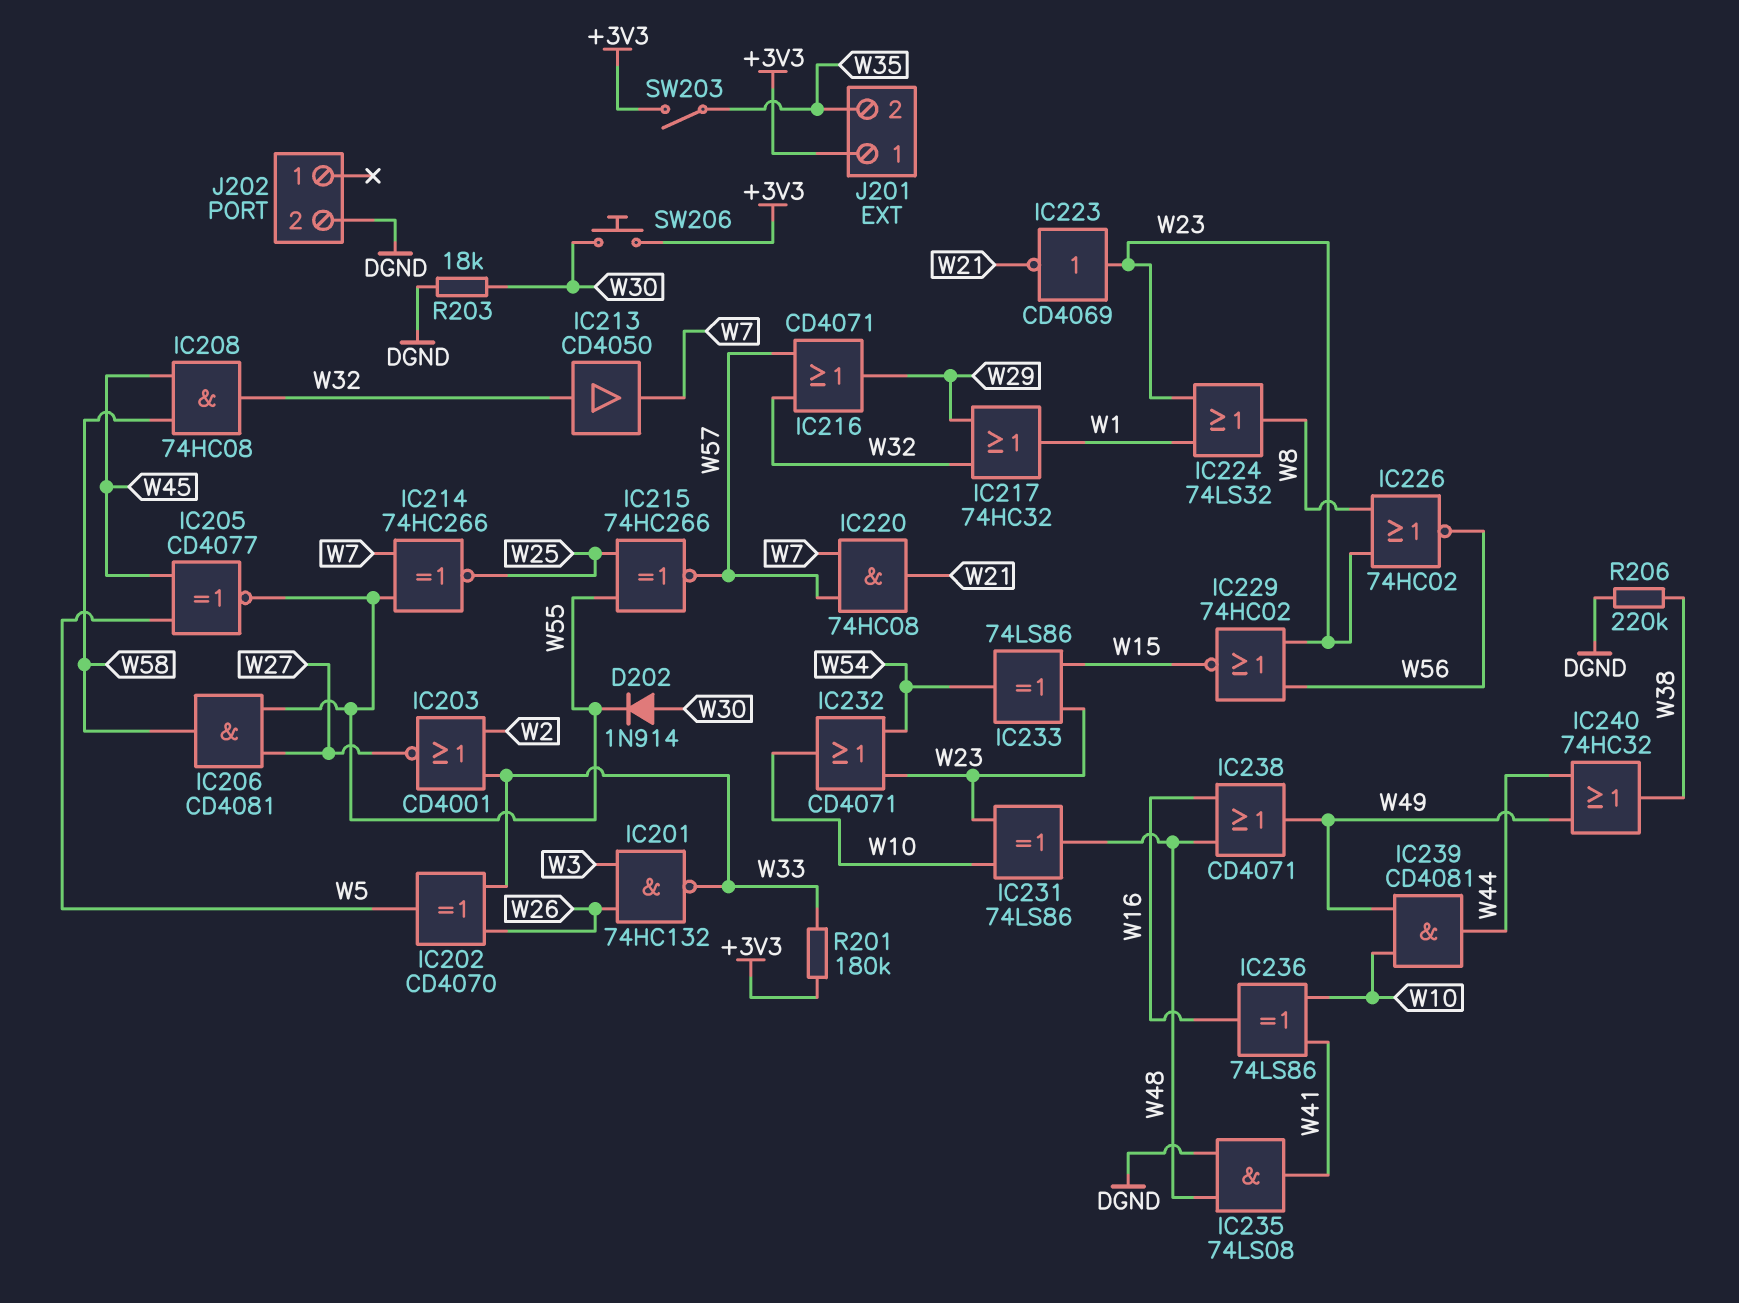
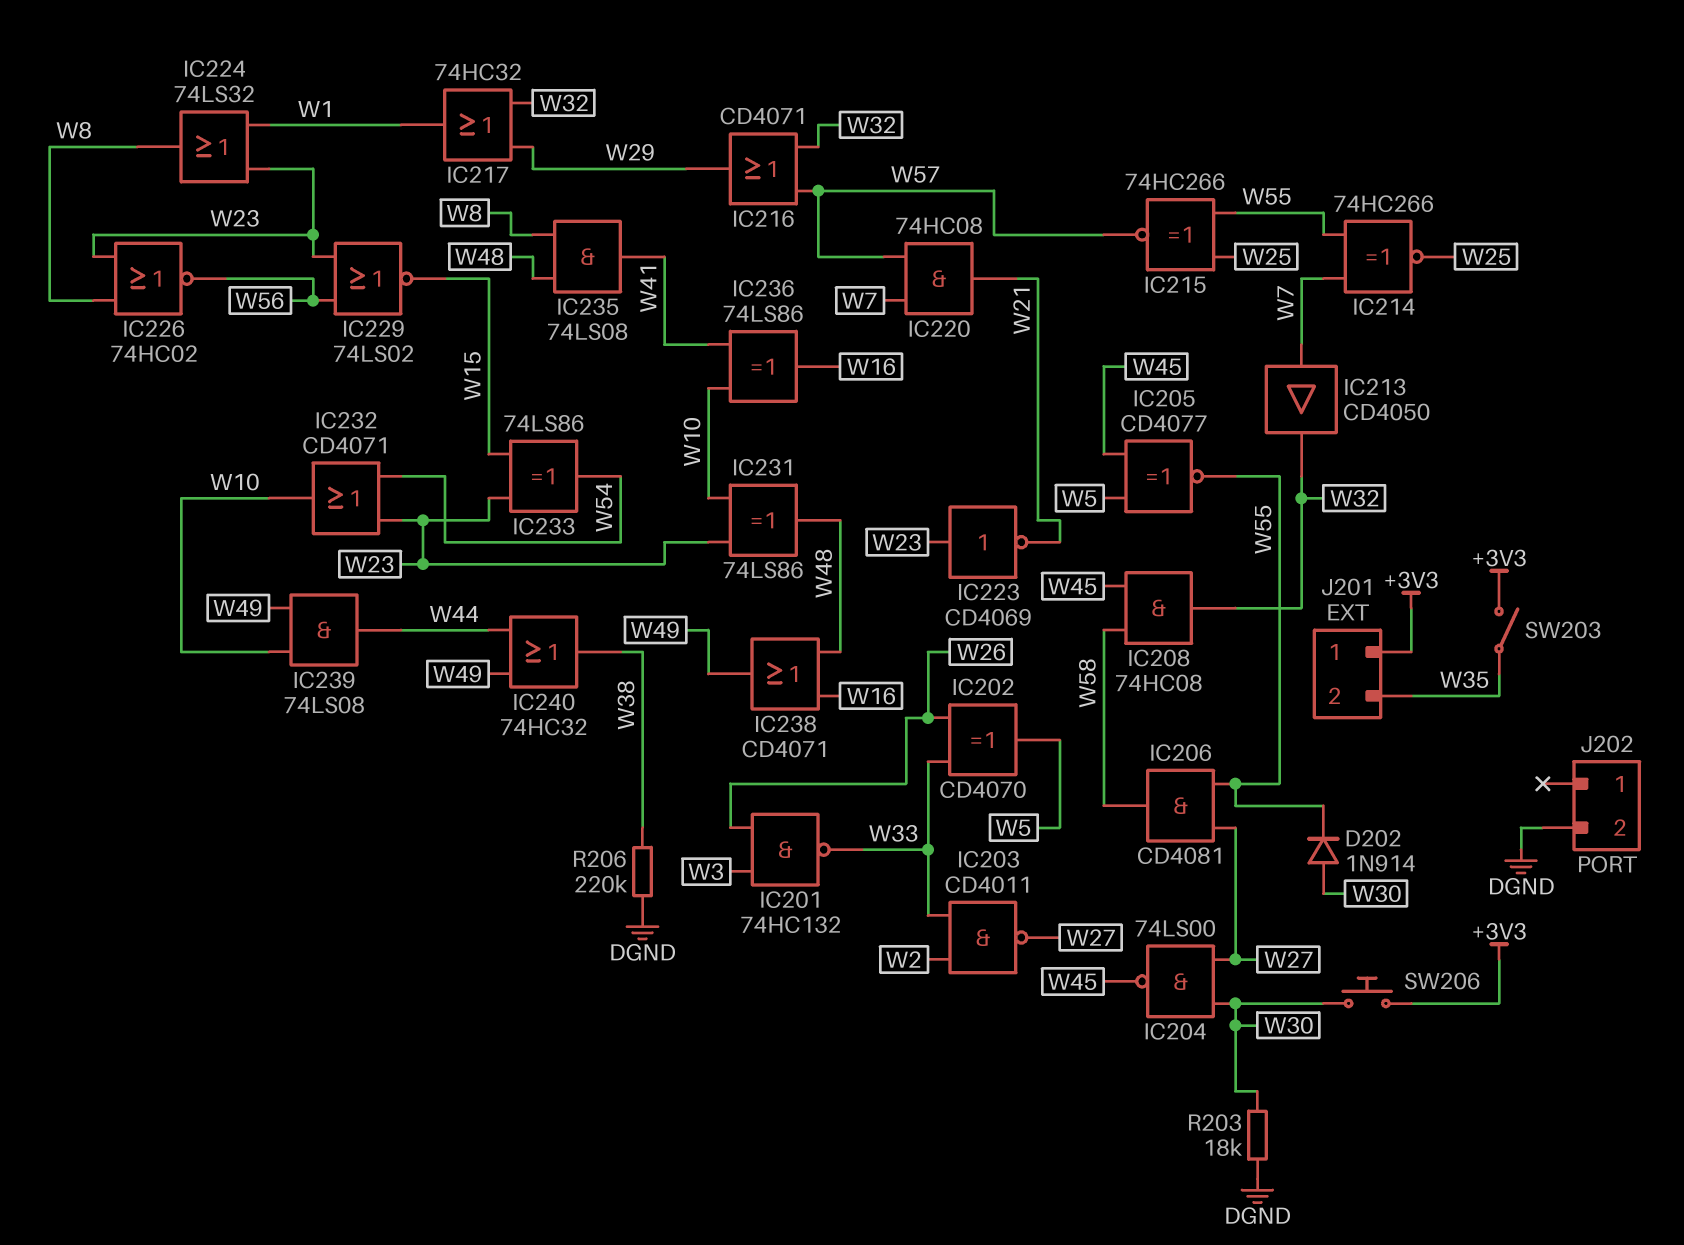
IC203: NOR CD4001 (in W2, in W33, out W27) -> NAND CD4011 (in W2, in W33, out W27)
IC204: none -> NAND 74LS00 (in W27, in W30, out W45)
IC213: buffer CD4050 (in W32, out W7) -> buffer CD4050 (in W7, out W32)
IC229: NOR 74HC02 (in W23, in W56, out W15) -> NOR 74LS02 (in W23, in W56, out W15)
IC235: AND 74LS08 (in DGND, in W48, out W41) -> AND 74LS08 (in W8, in W48, out W41)
IC239: AND CD4081 (in W10, in W49, out W44) -> AND 74LS08 (in W10, in W49, out W44)
R201: 180k (+3V3, W33) -> none

